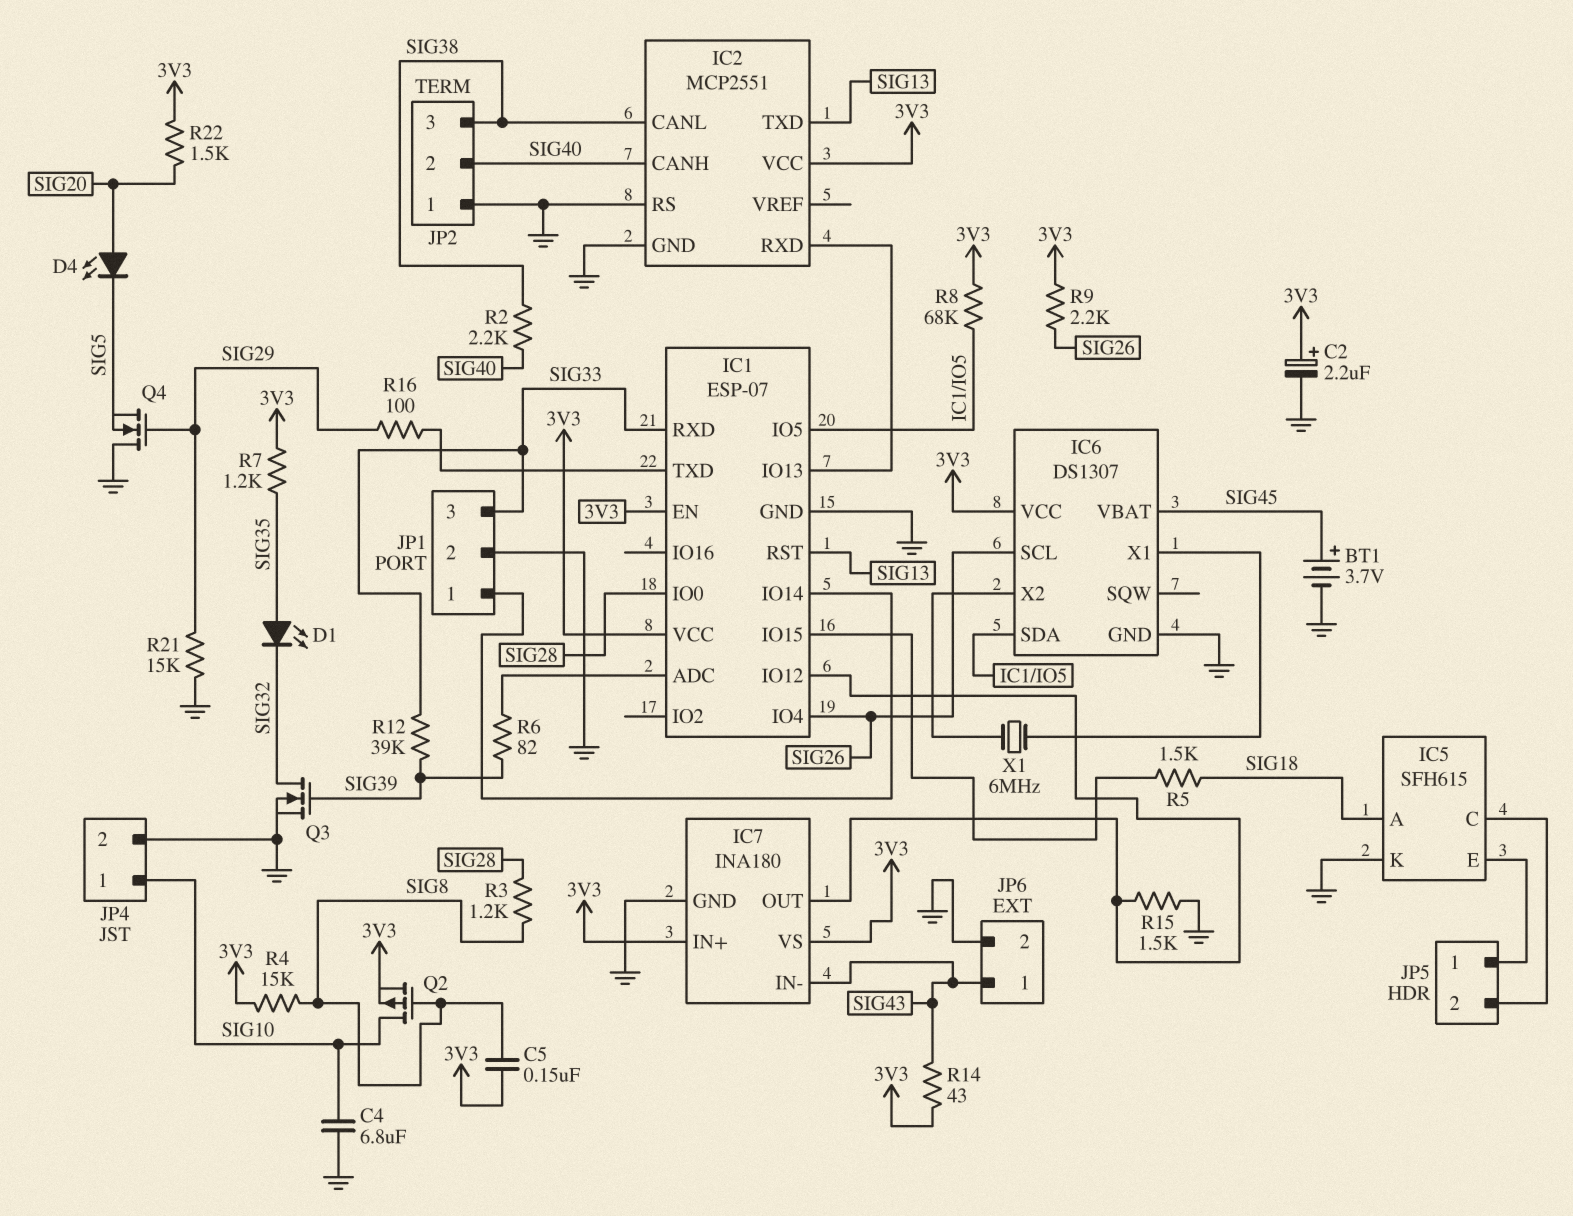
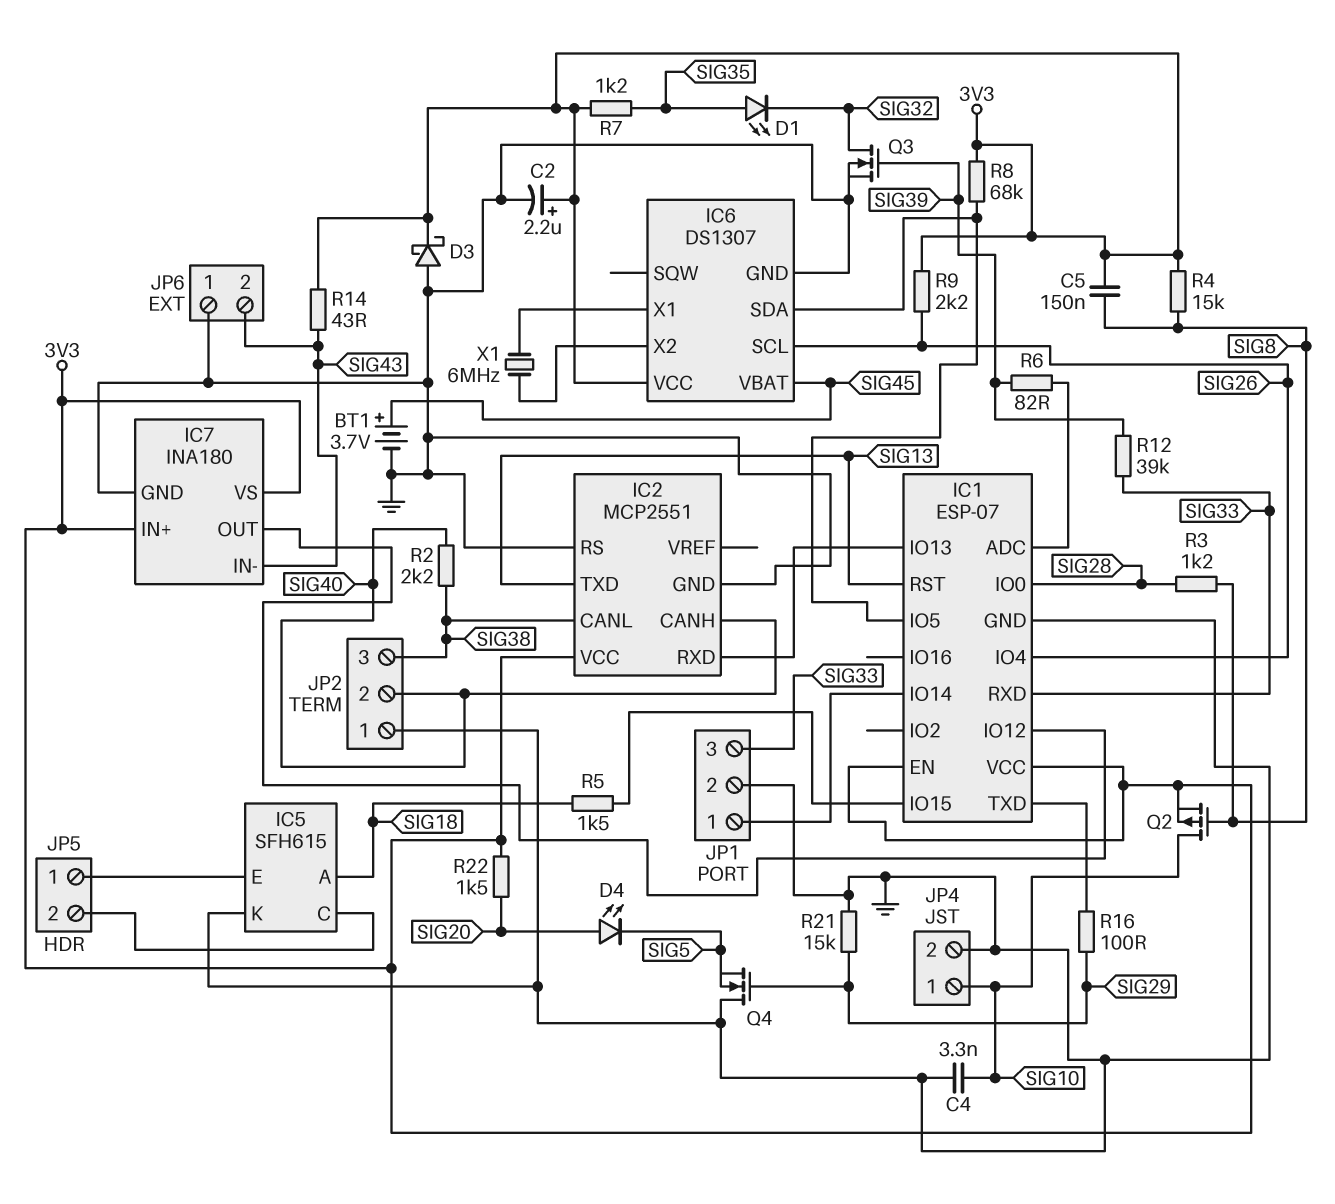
C4: 6.8uF (GND, SIG10) -> 3.3nF (GND, SIG10)
D3: none -> schottky (A GND, K 3V3)
JP6 pin 1: SIG43 -> GND
JP6 pin 2: GND -> SIG43
R15: 1.5k (GND, IC1/IO12) -> none

